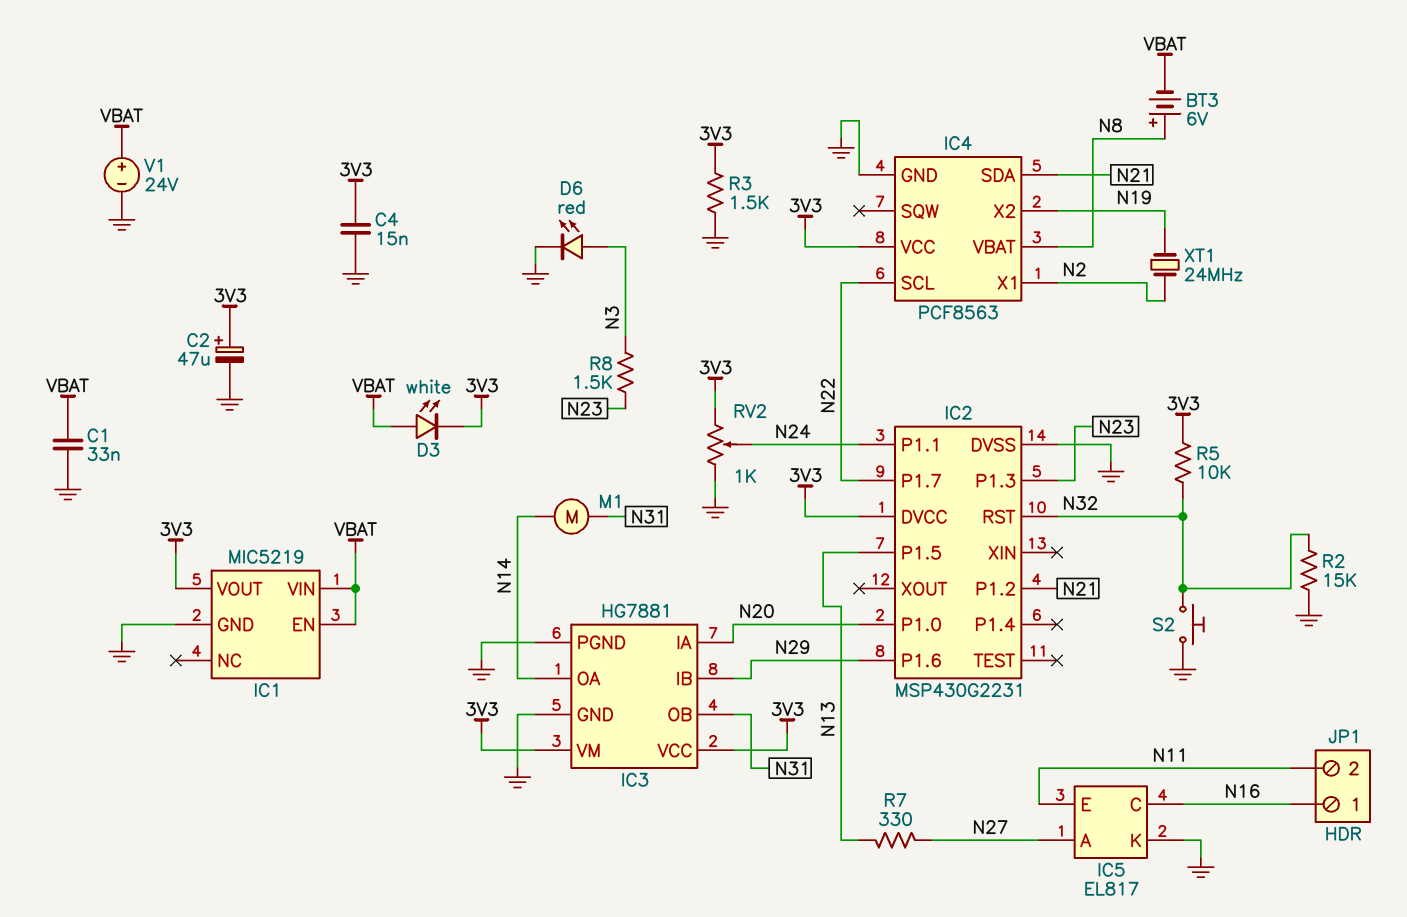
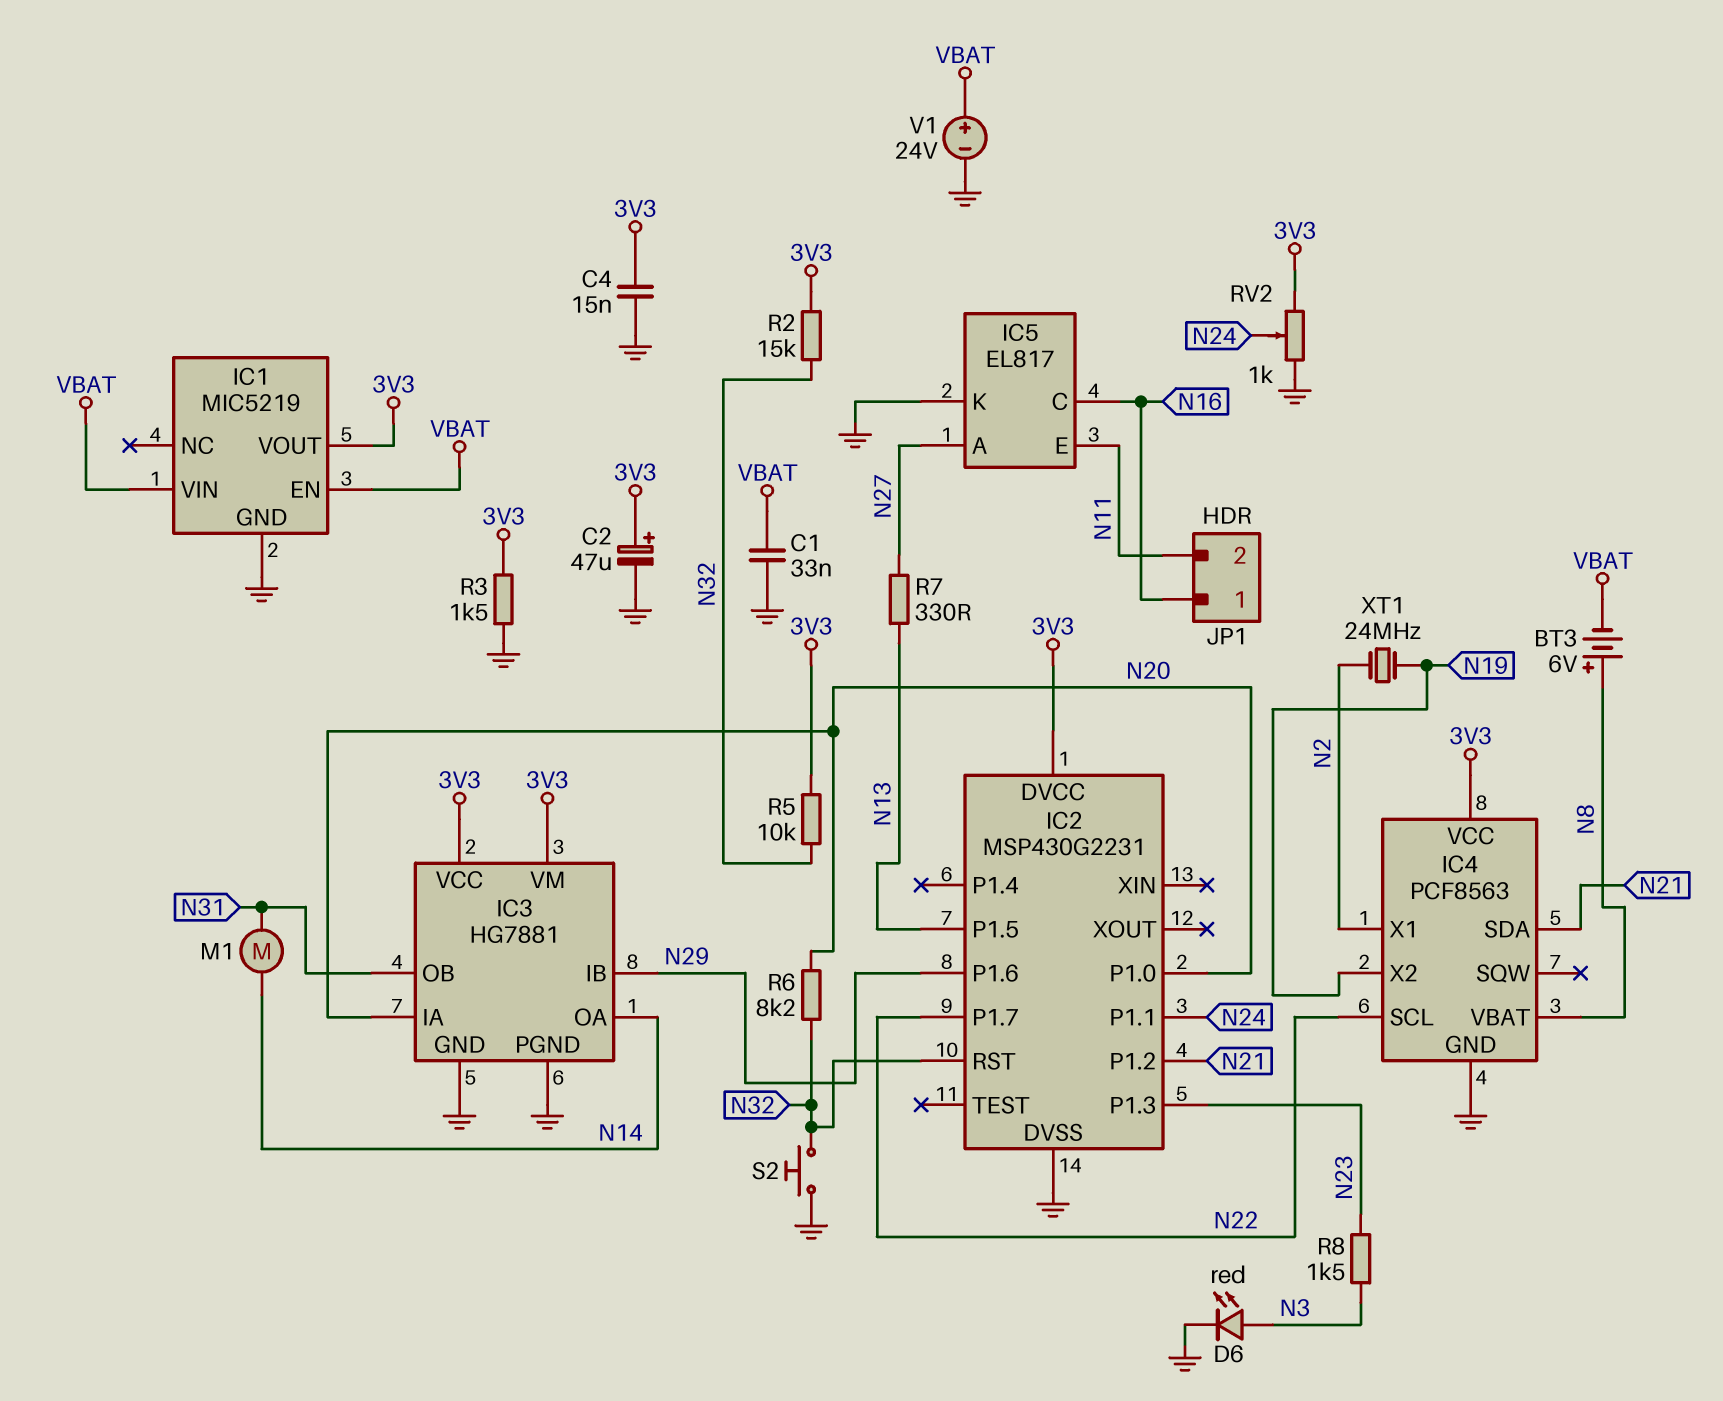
D3: LED white (A VBAT, K 3V3) -> none
R2: 15k (GND, N32) -> 15k (3V3, N32)
R6: none -> 8.2k (N20, N32)

